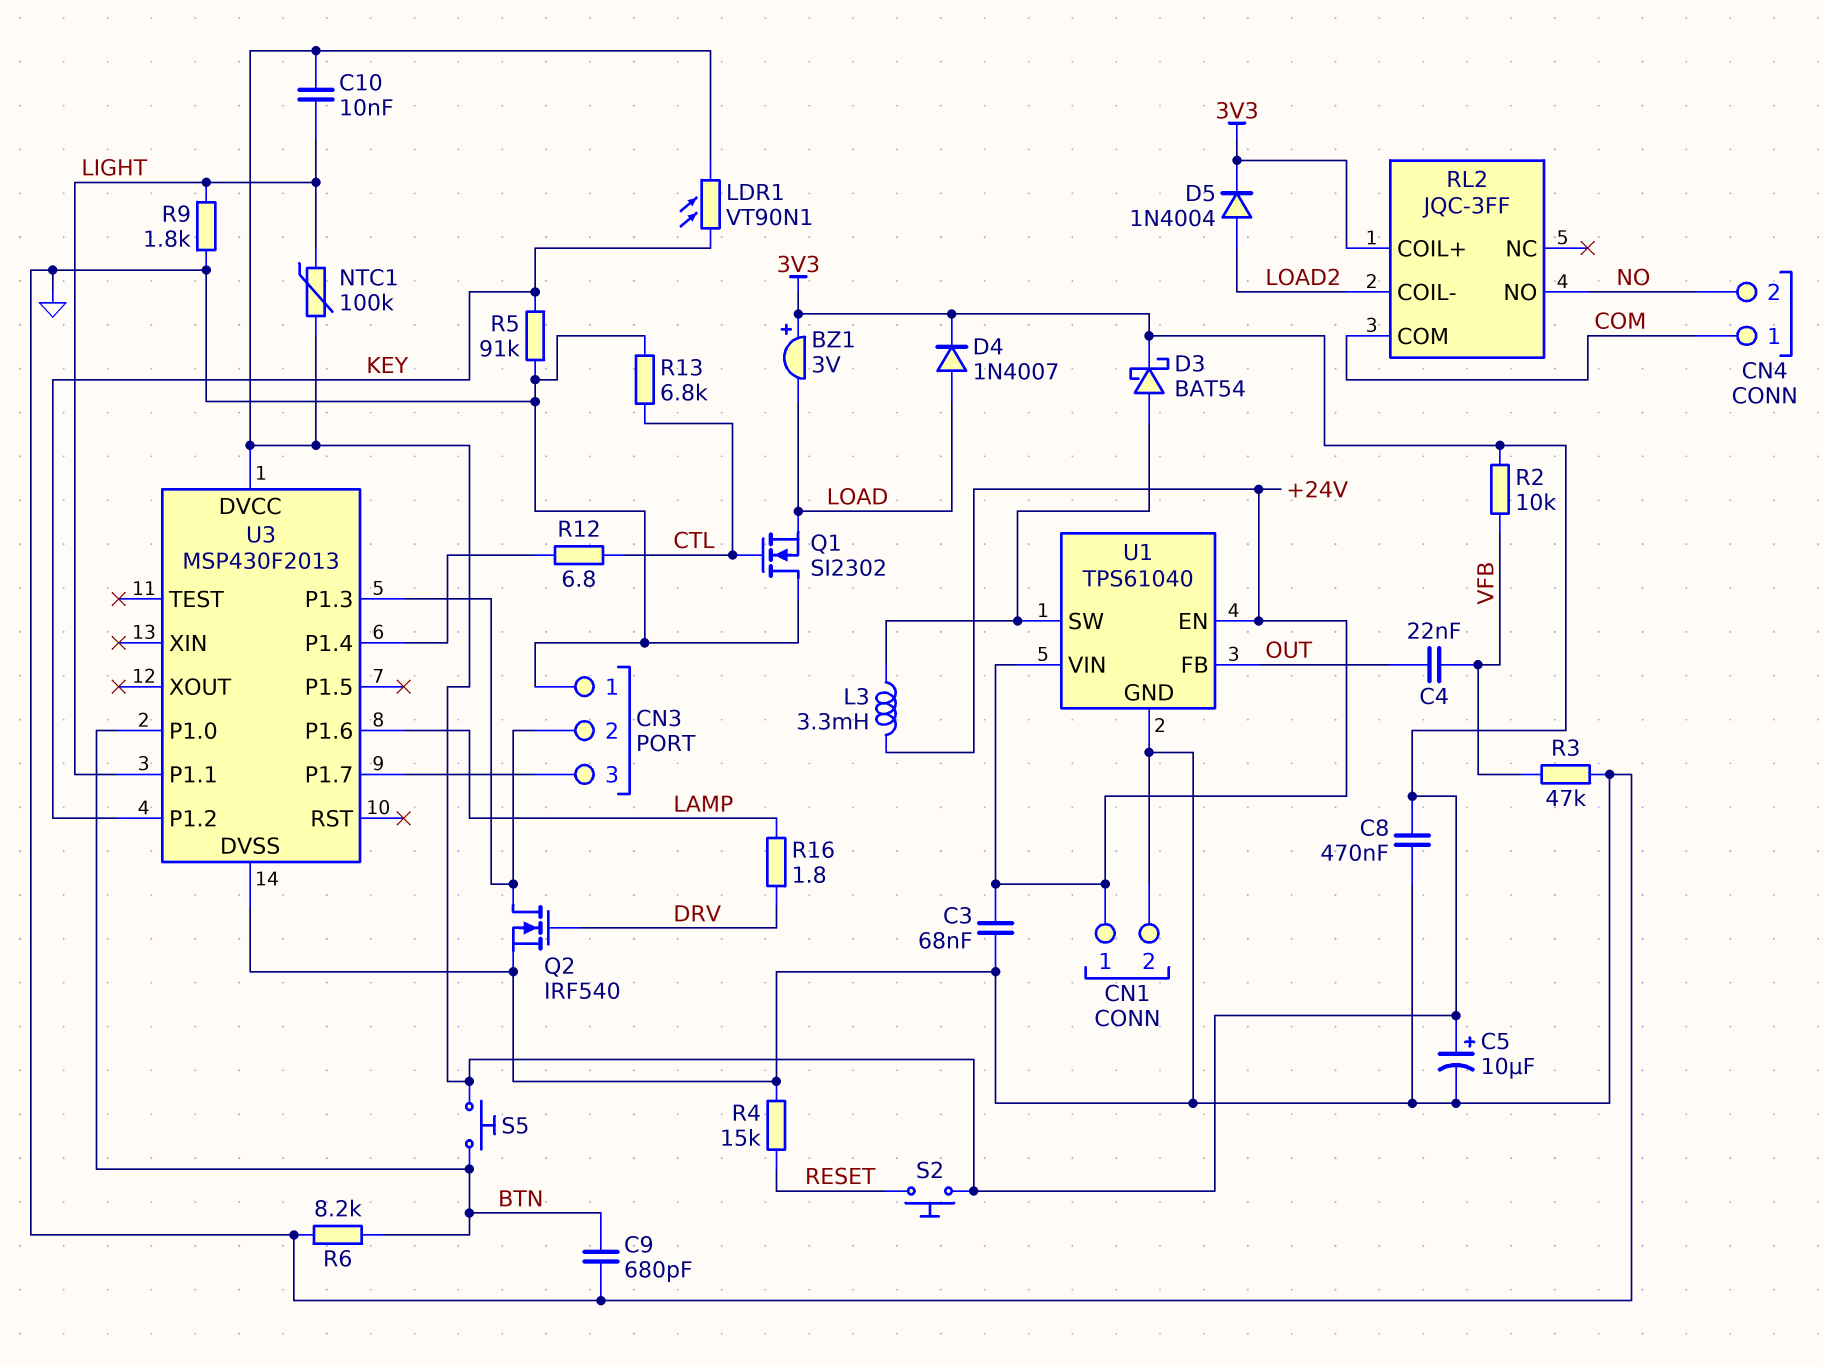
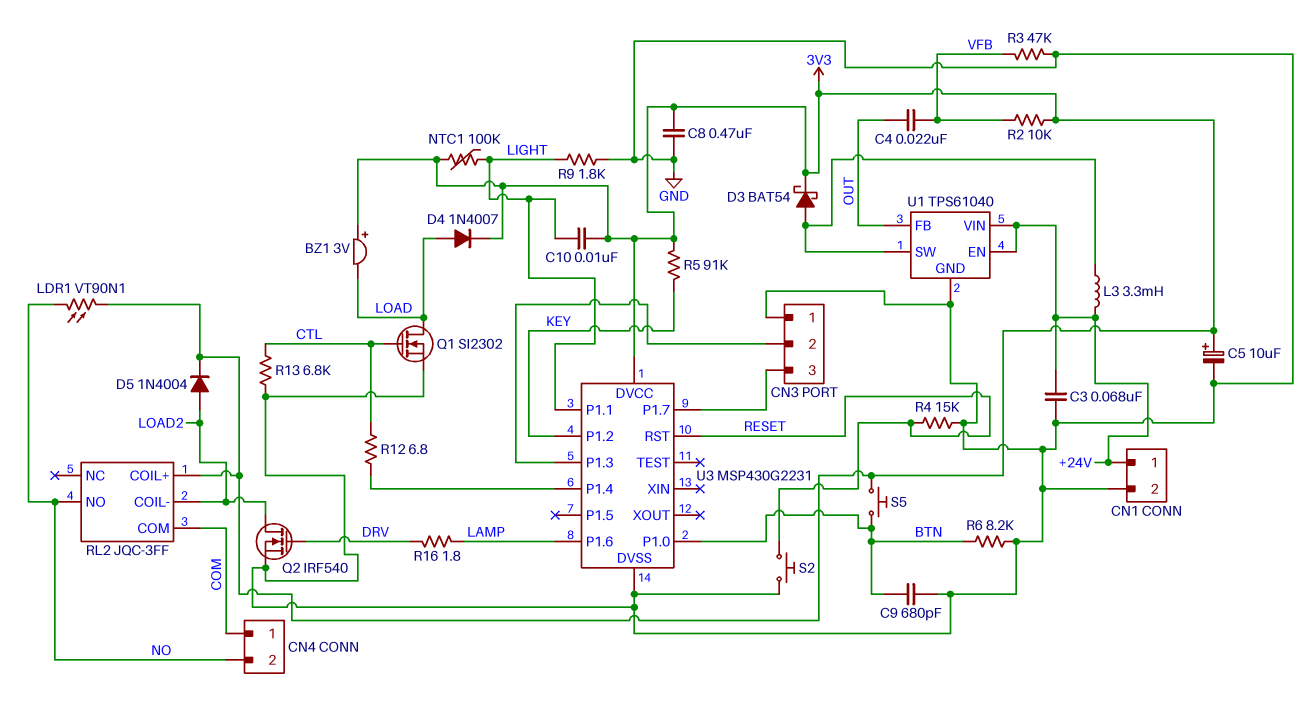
LDR1: VT90N1 (3V3, KEY) -> VT90N1 (3V3, NO)
Q1: NMOS SI2302 (G CTL, D GND, S LOAD) -> NMOS SI2302 (G CTL, D LOAD, S GND)
Q2: NMOS IRF540 (G DRV, D CN3/2, S GND) -> NMOS IRF540 (G DRV, D LOAD2, S GND)
R5: 91k (GND, KEY) -> 91k (3V3, KEY)
S2: button (3V3, RESET) -> button (GND, RESET)
U3: MSP430F2013 -> MSP430G2231
U3 pin RST: none -> RESET

